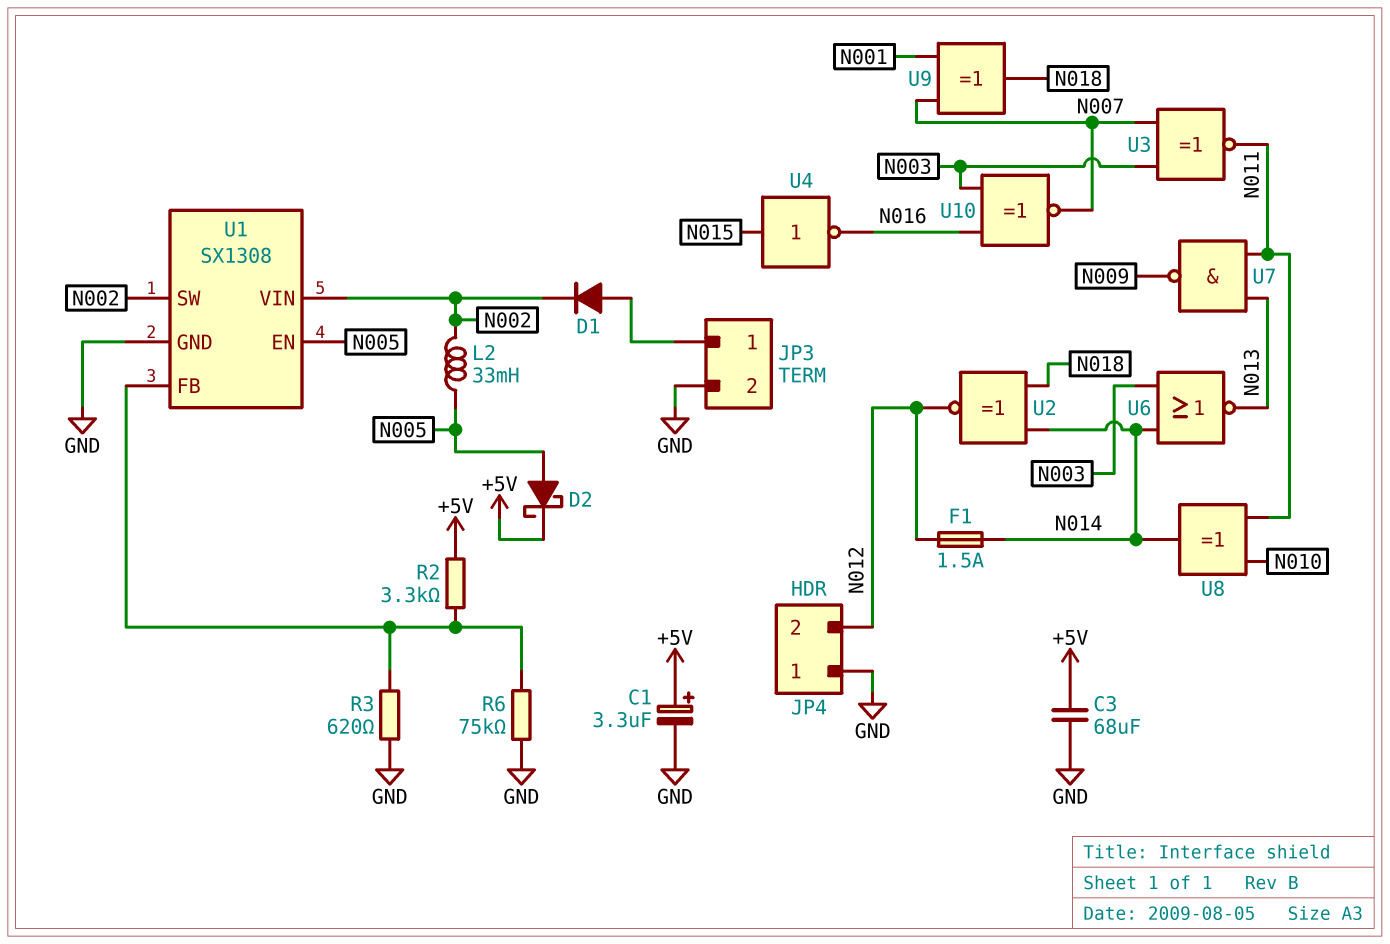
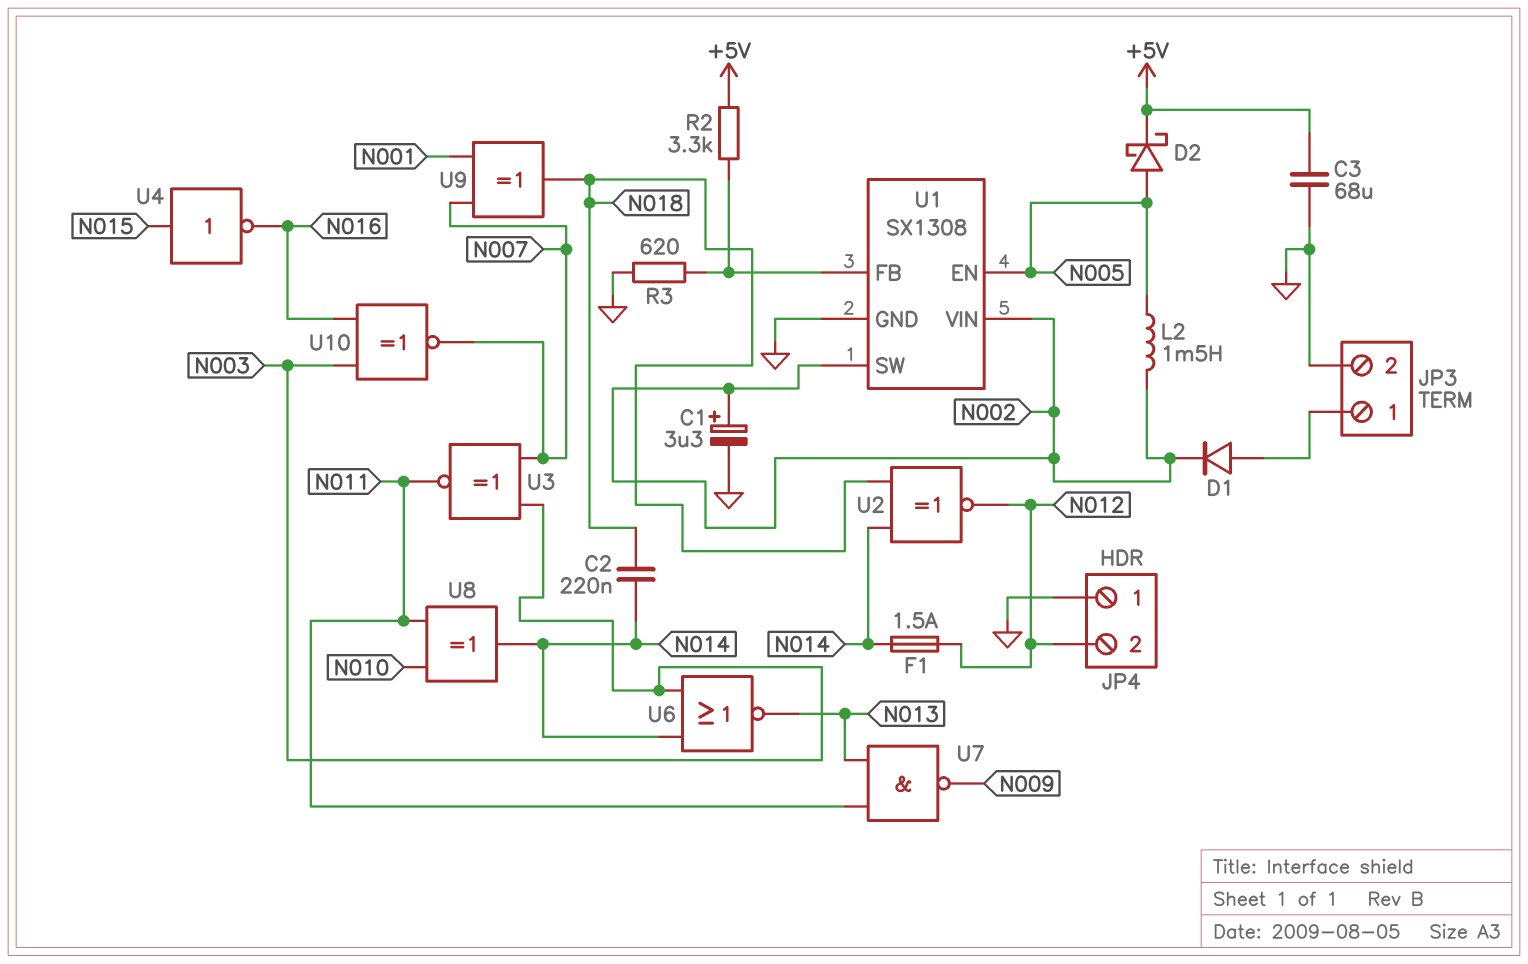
C1: 3.3uF (plus +5V, minus GND) -> 3.3uF (plus N002, minus GND)
C2: none -> 220nF (N014, N018)
L2: 33mH (N002, N005) -> 1.5mH (N002, N005)
R6: 75k (GND, U1/FB) -> none

